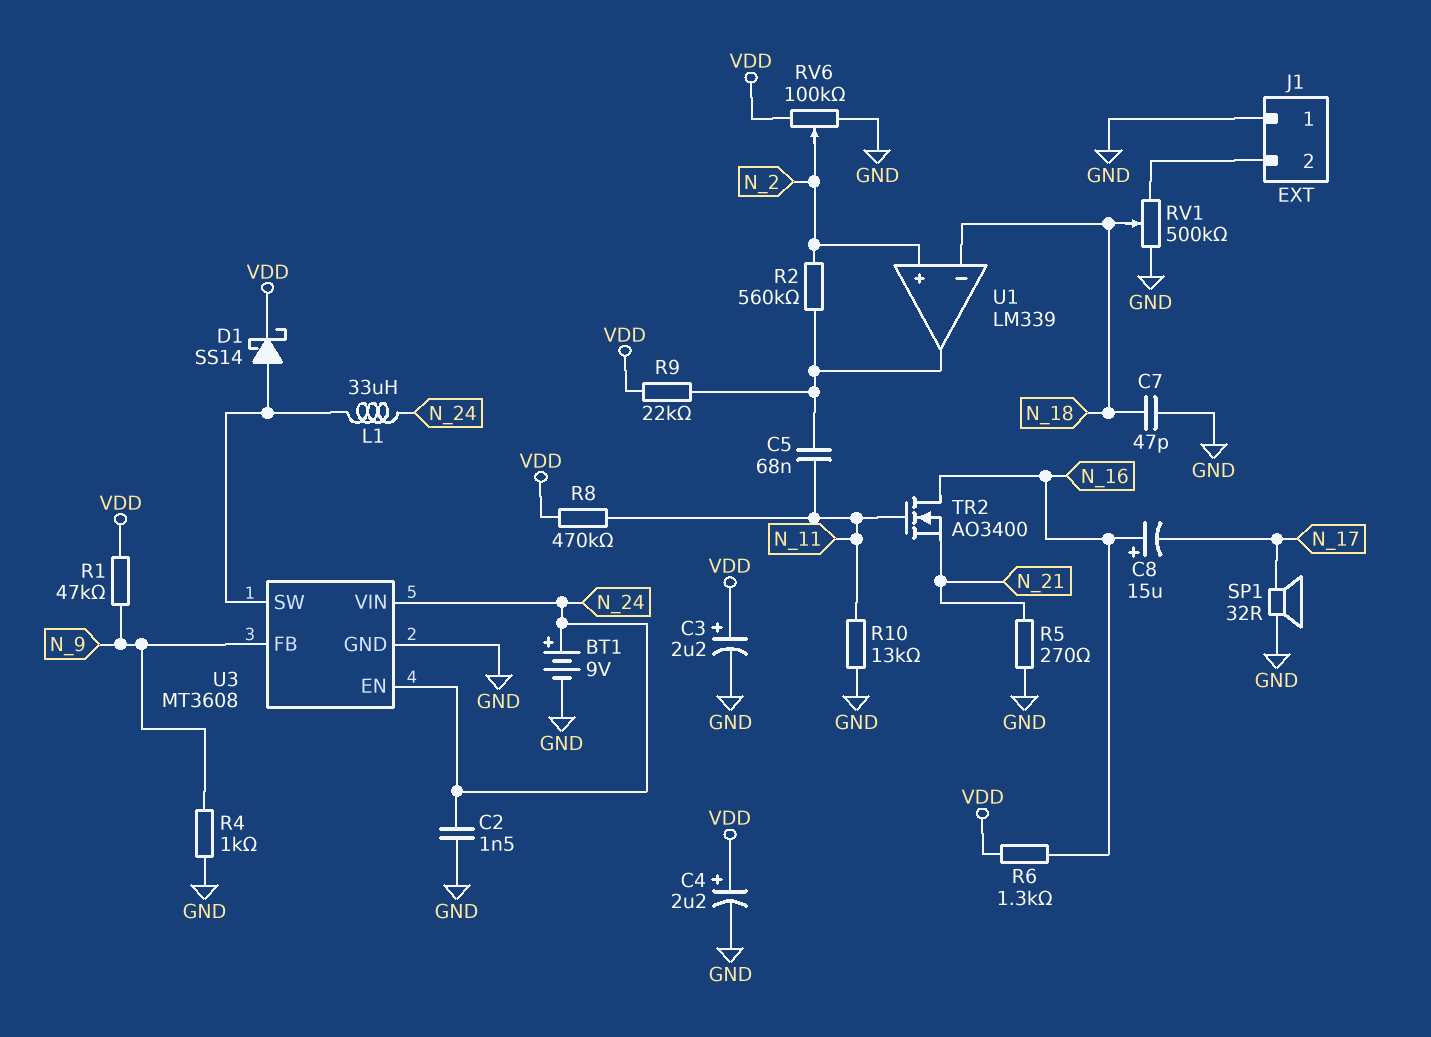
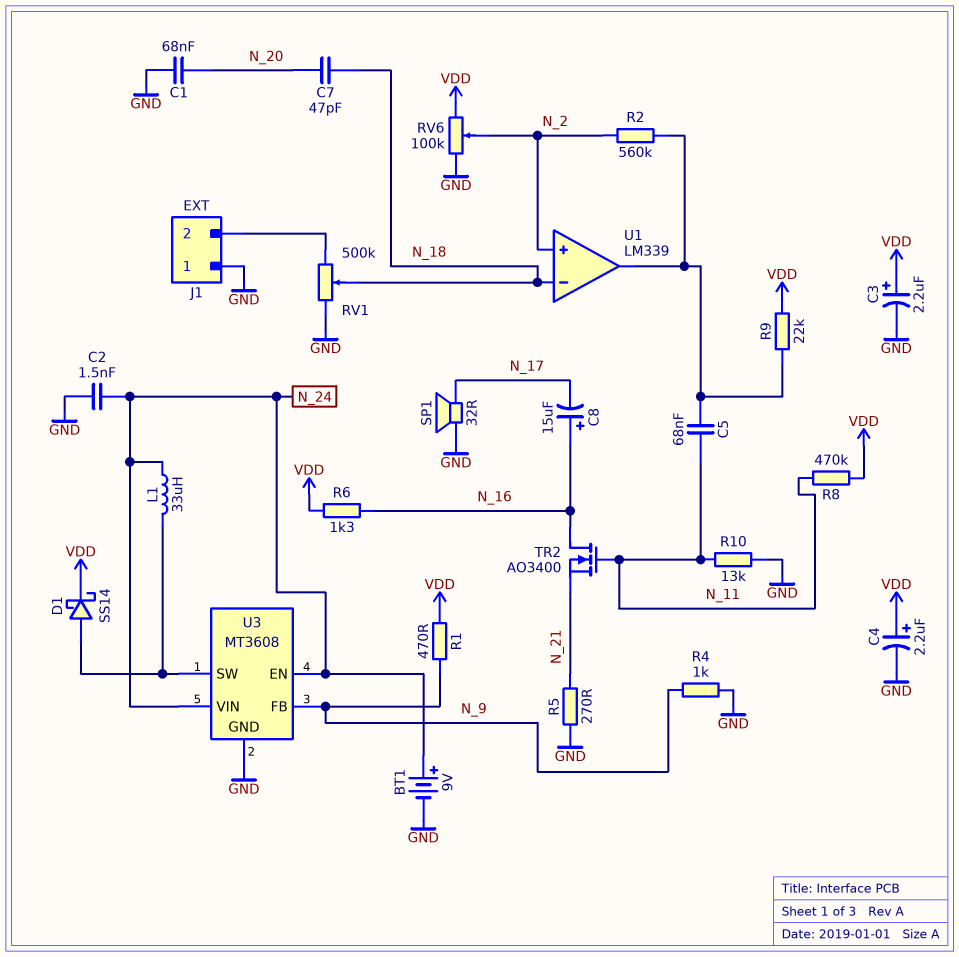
C1: none -> 68nF (GND, N_20)
C7: 47pF (GND, N_18) -> 47pF (N_18, N_20)
R1: 47k (N_9, VDD) -> 470 (N_9, VDD)

